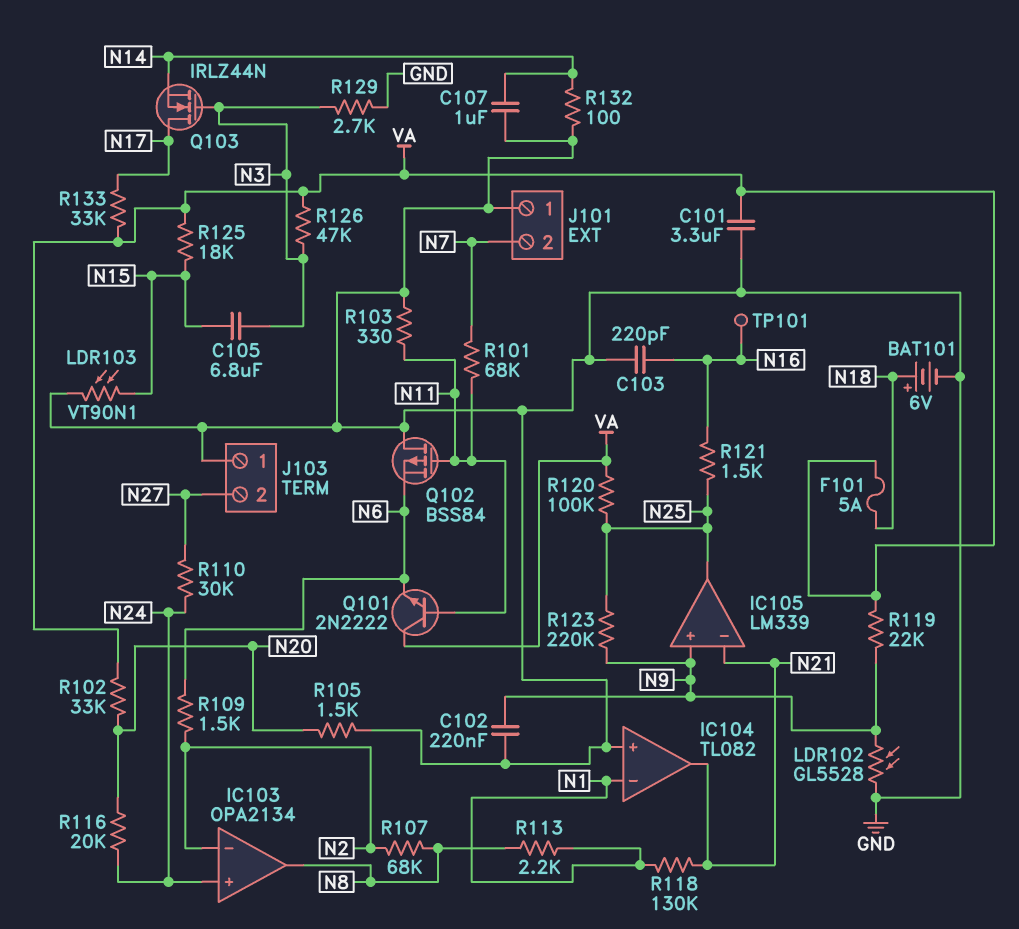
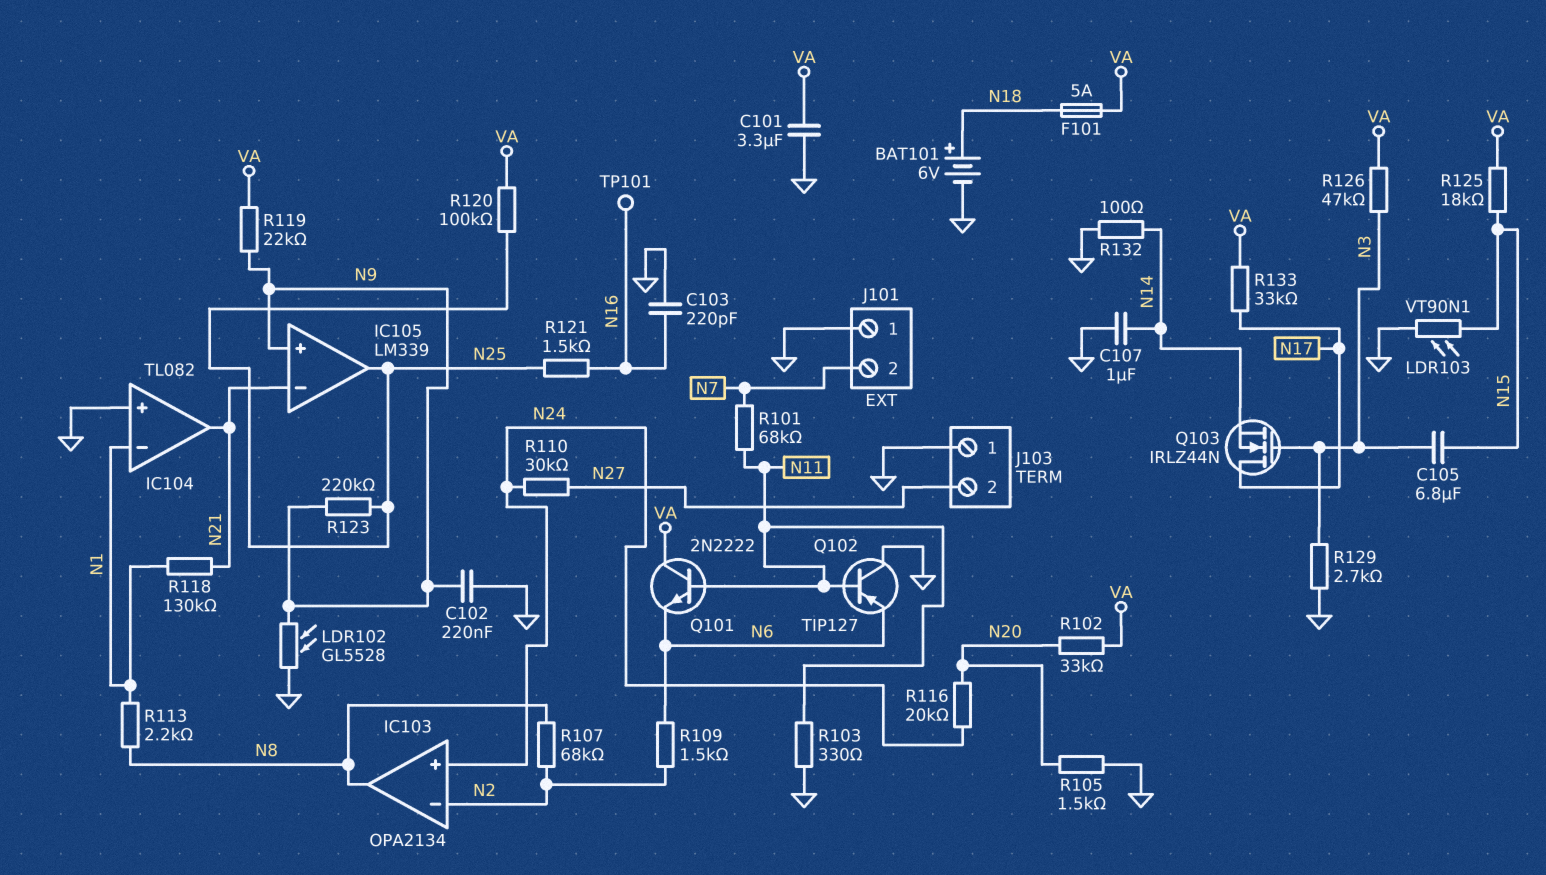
Q102: PMOS BSS84 (G N11, D GND, S N6) -> PNP TIP127 (B N11, C GND, E N6)

